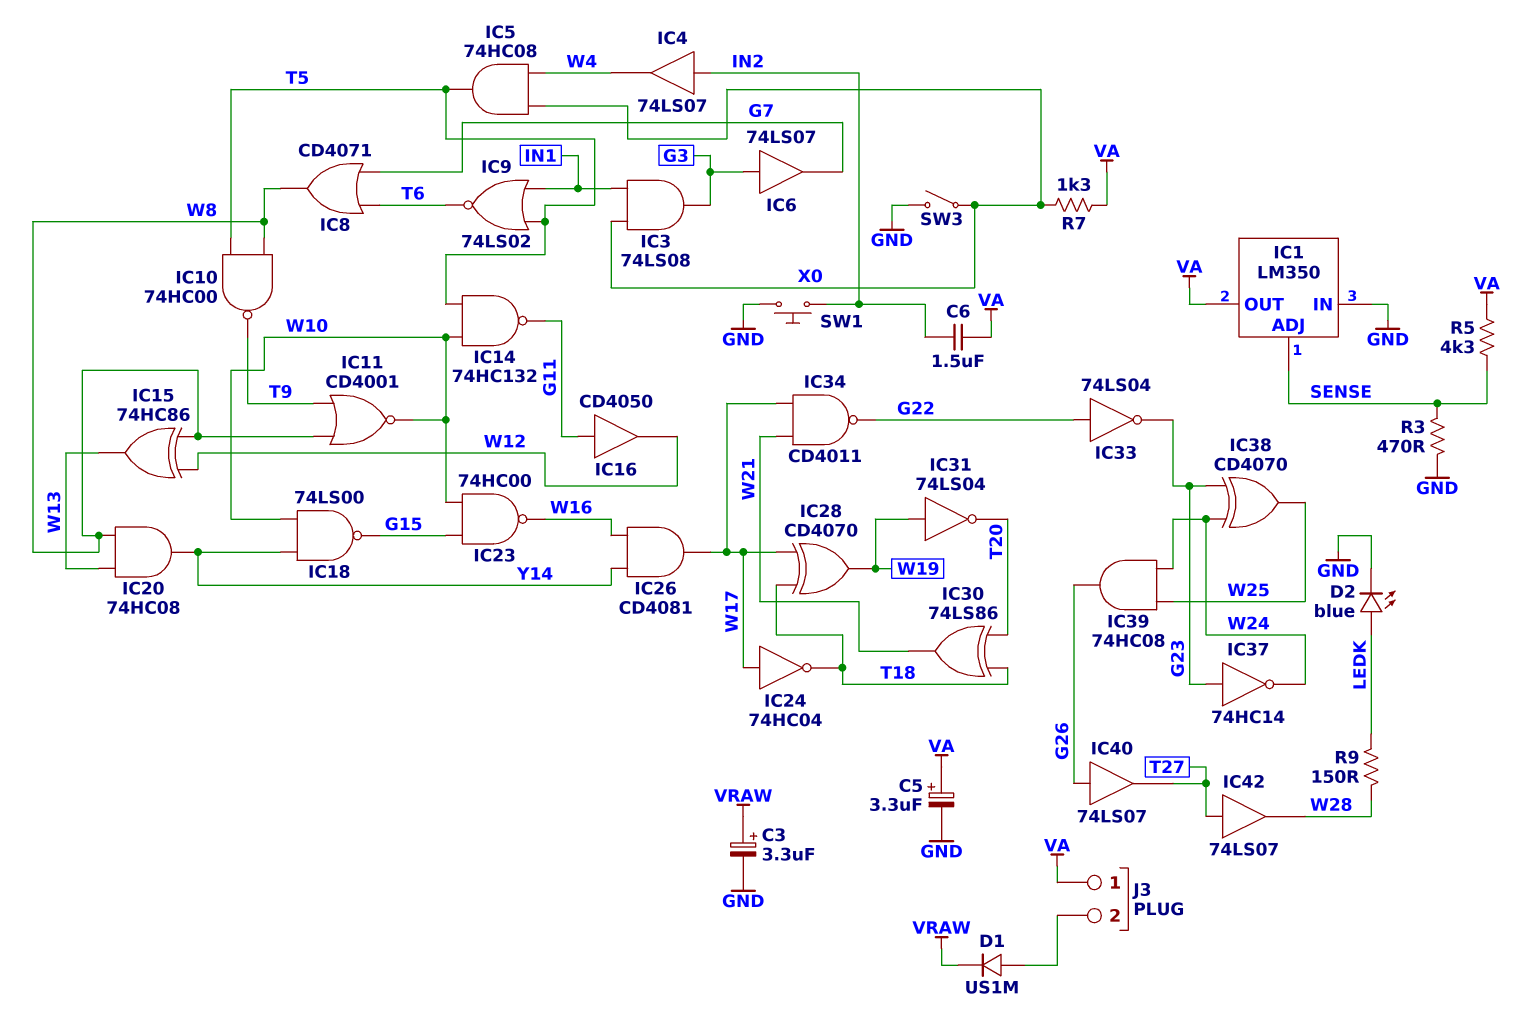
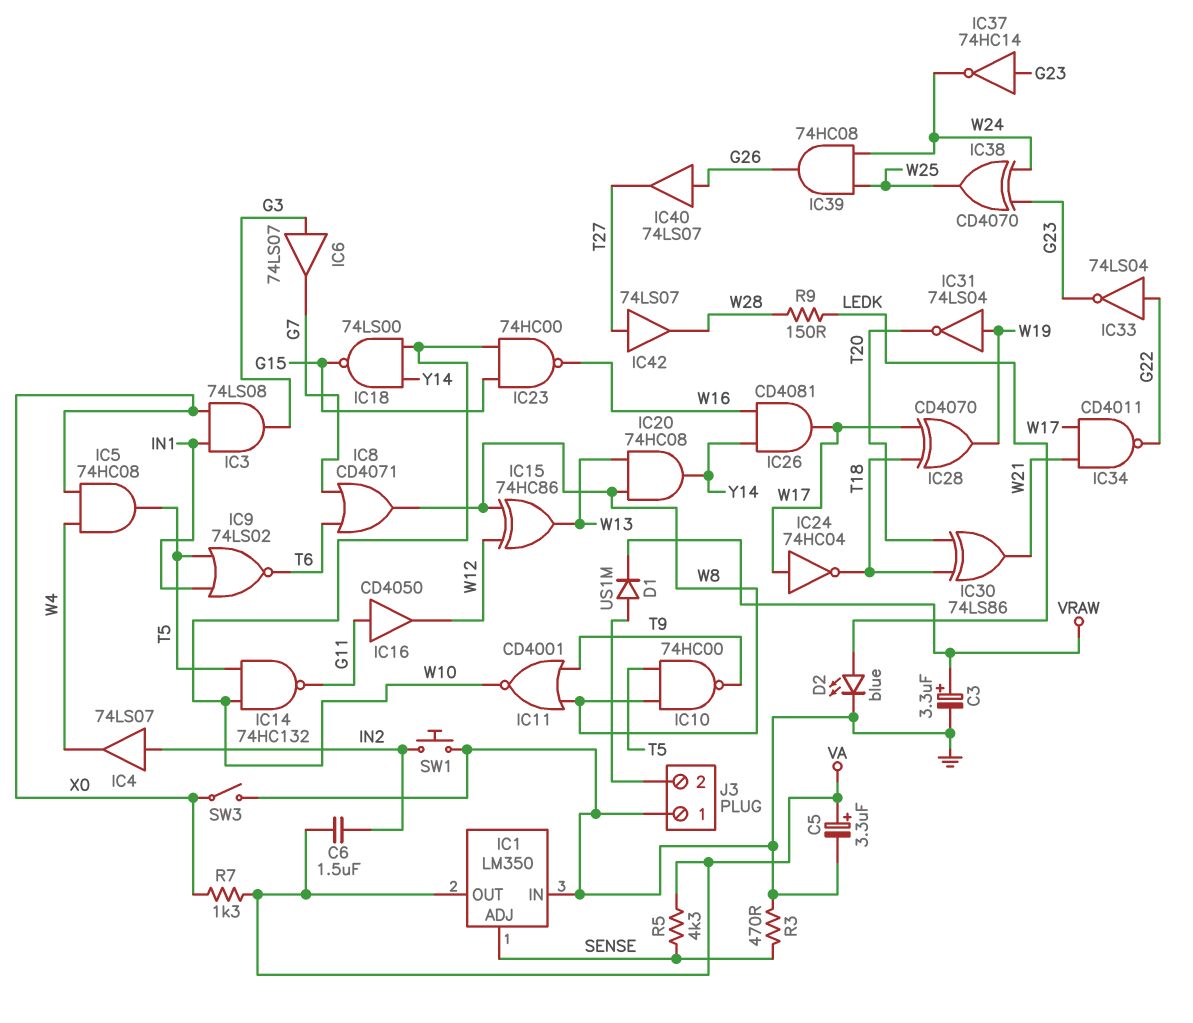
J3 pin 1: VA -> GND

